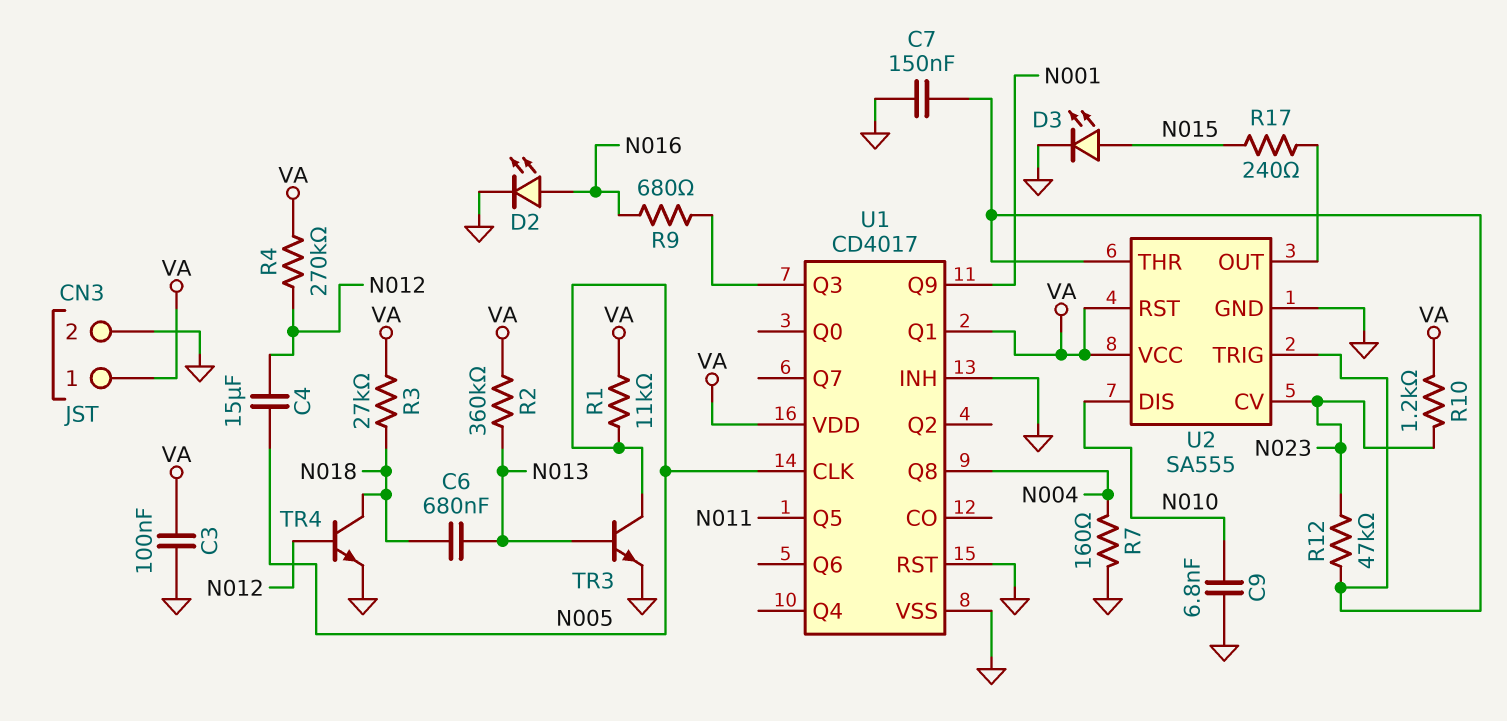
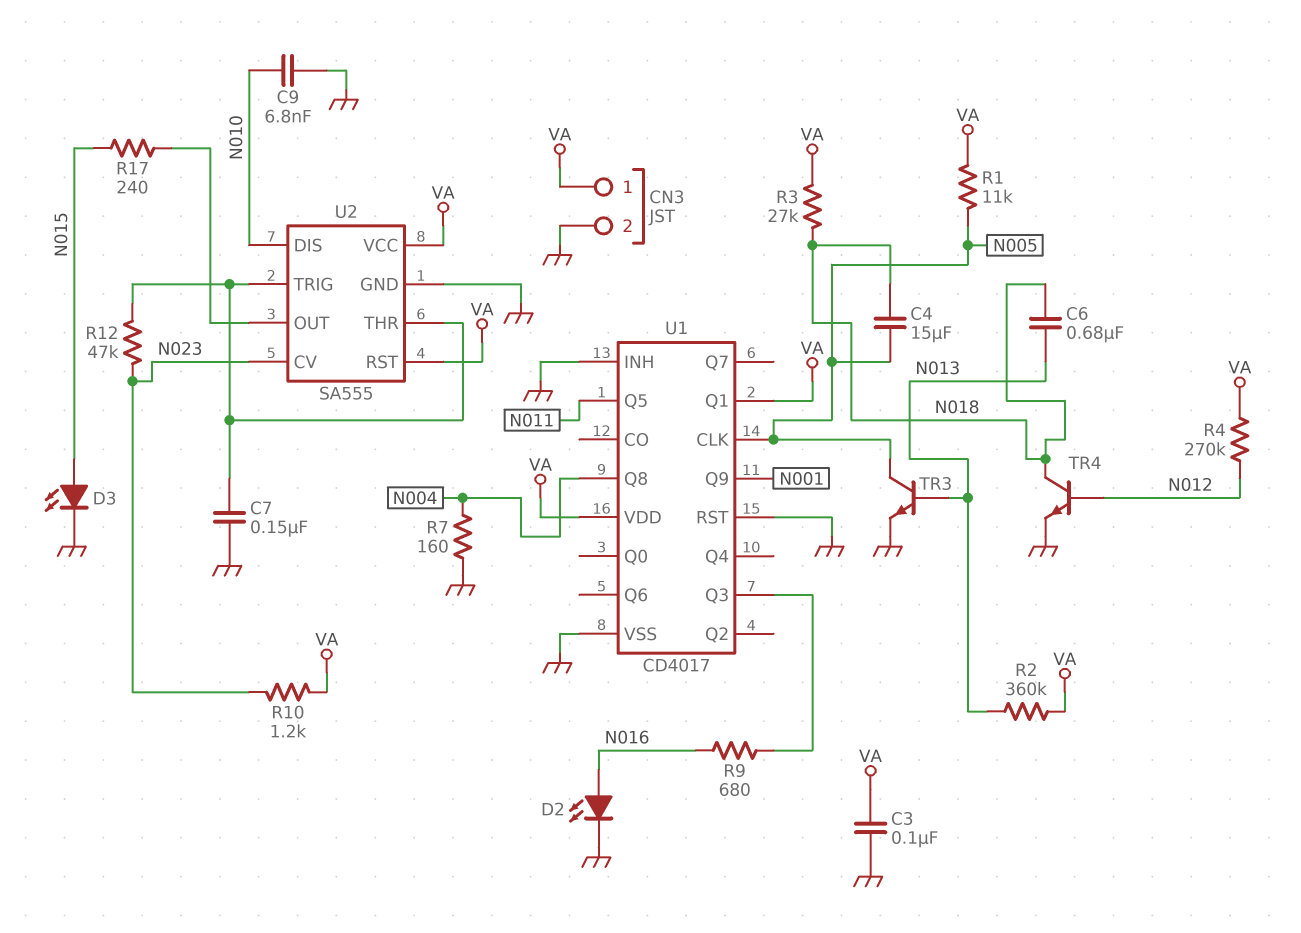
C4: 15uF (N005, N012) -> 15uF (N005, N018)

